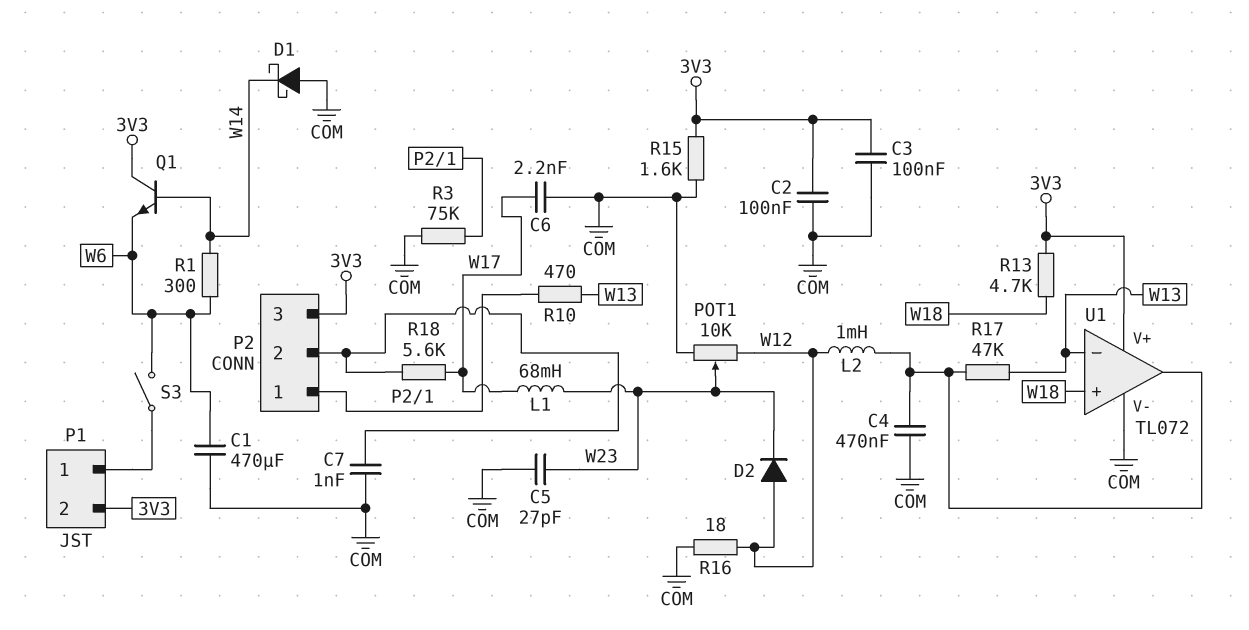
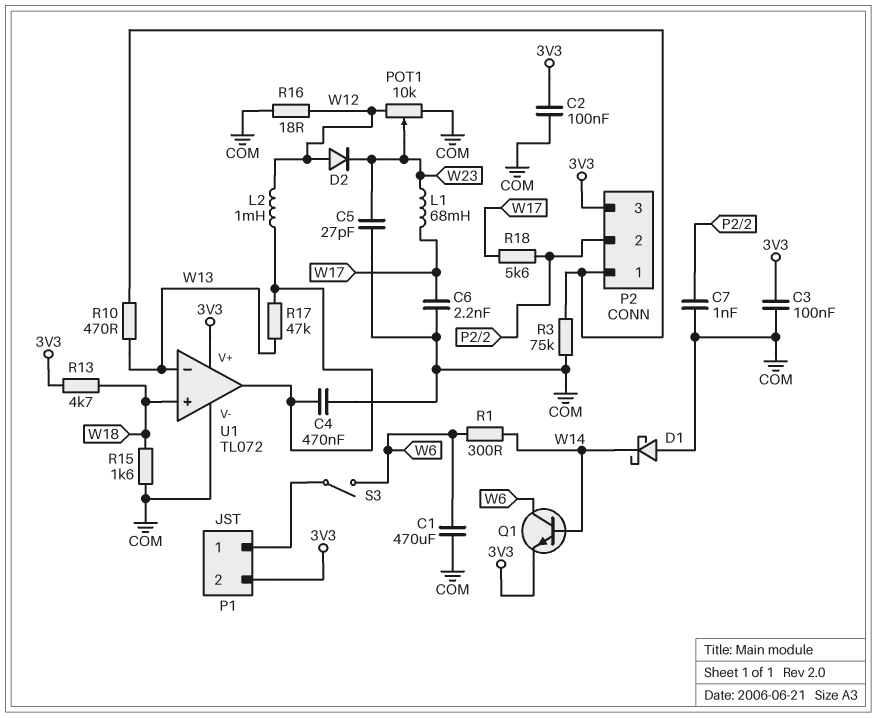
Q1: NPN (B W14, C 3V3, E W6) -> NPN (B W14, C W6, E 3V3)
R15: 1.6k (3V3, COM) -> 1.6k (COM, W18)

